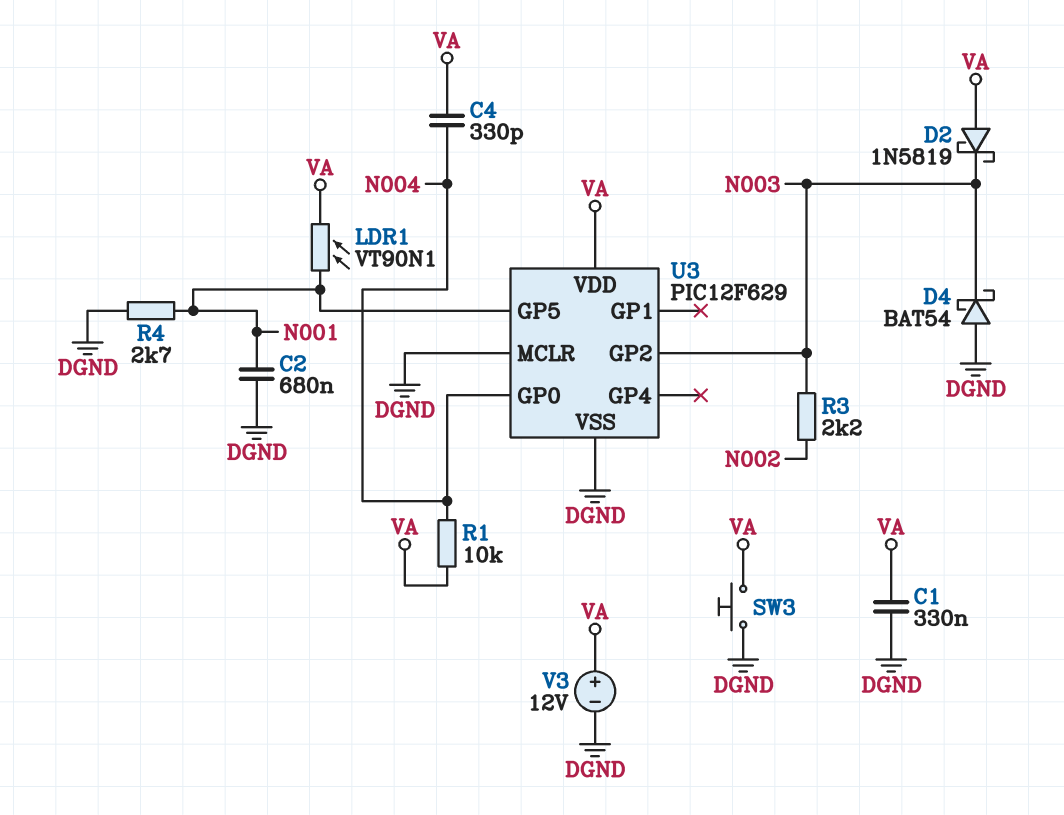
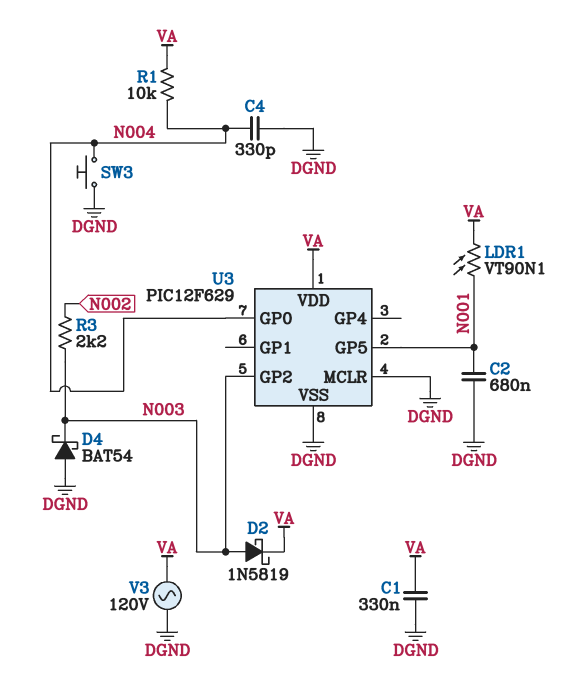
C4: 330pF (N004, VA) -> 330pF (DGND, N004)
D2: schottky 1N5819 (A VA, K N003) -> schottky 1N5819 (A N003, K VA)
R4: 2.7k (DGND, N001) -> none
SW3: button (DGND, VA) -> button (DGND, N004)
V3: 12V (plus VA, minus DGND) -> AC 120V (DGND, VA)

